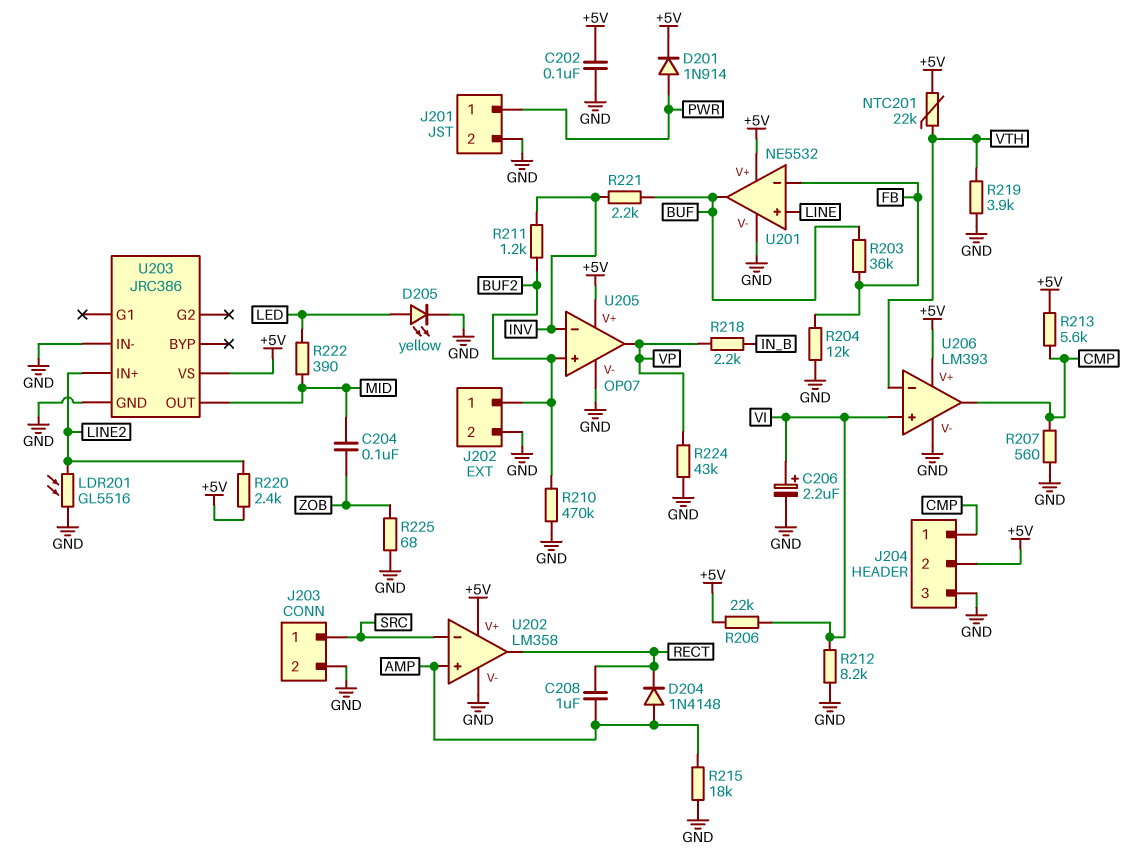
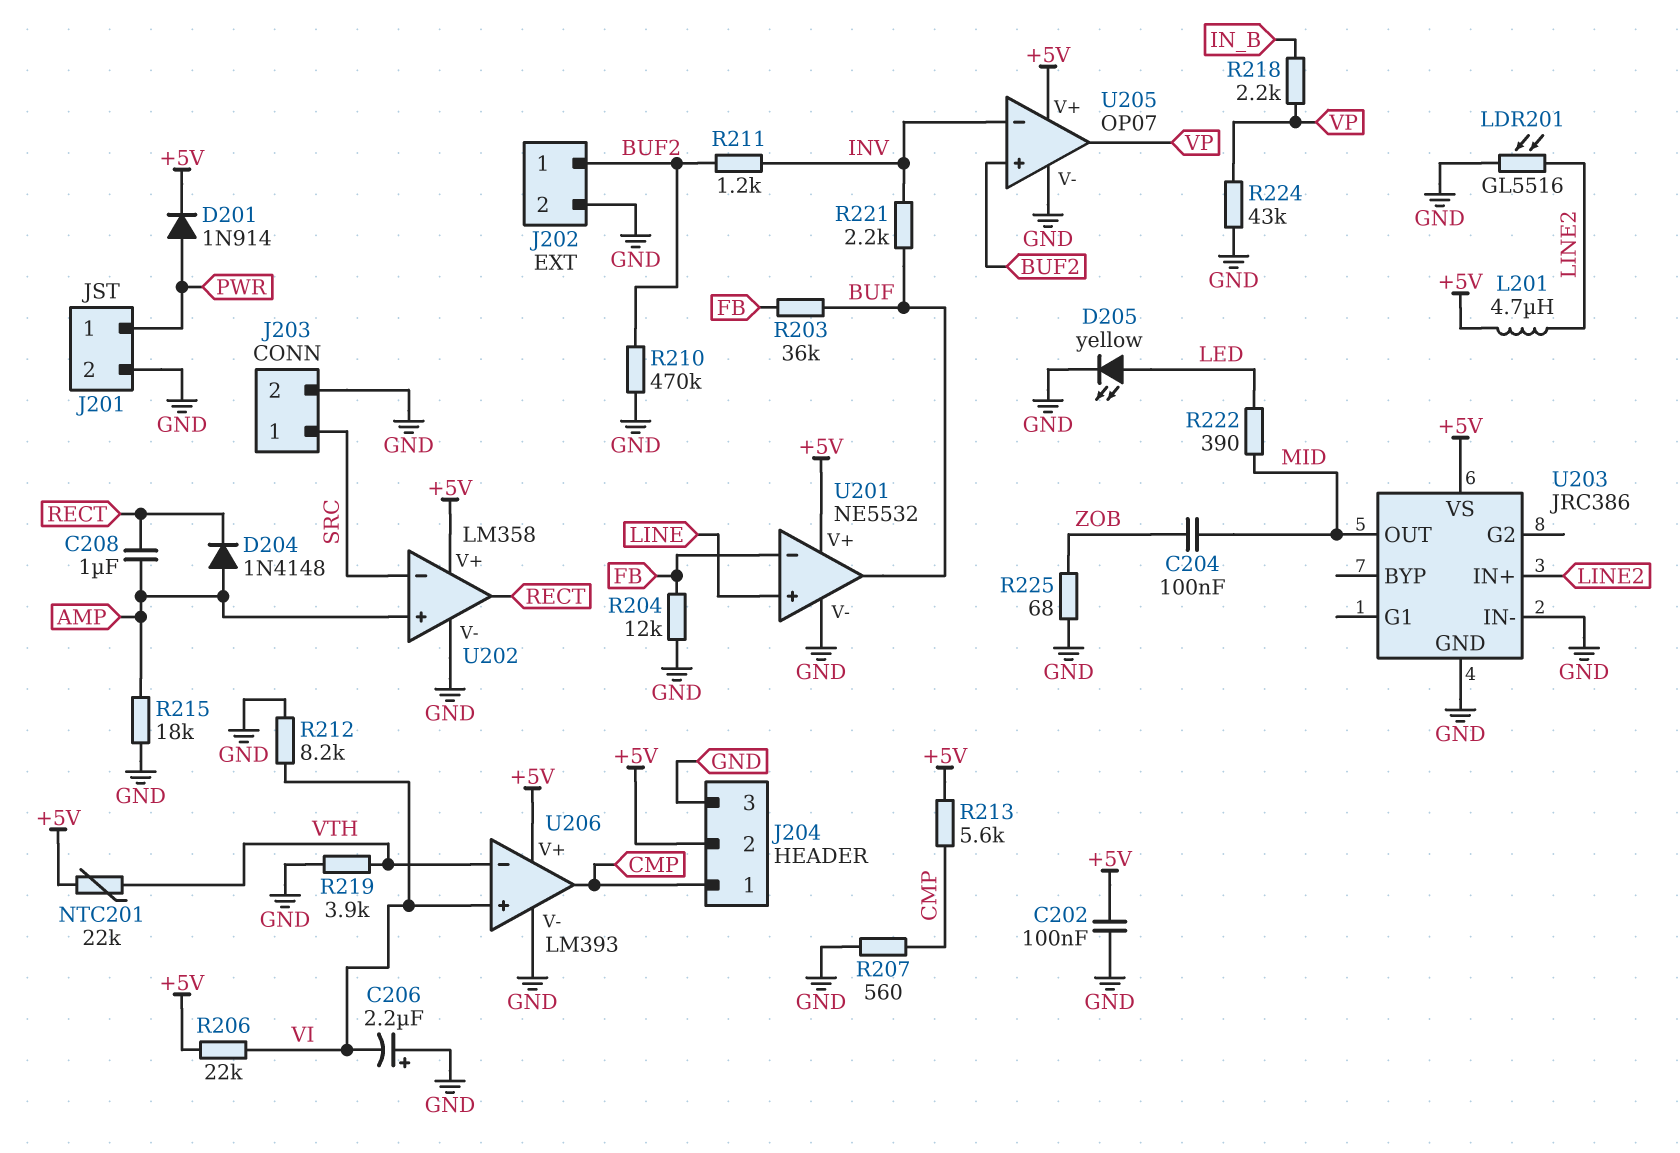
C206: 2.2uF (plus VI, minus GND) -> 2.2uF (plus GND, minus VI)
L201: none -> 4.7uH (+5V, LINE2)
R220: 2.4k (+5V, LINE2) -> none

